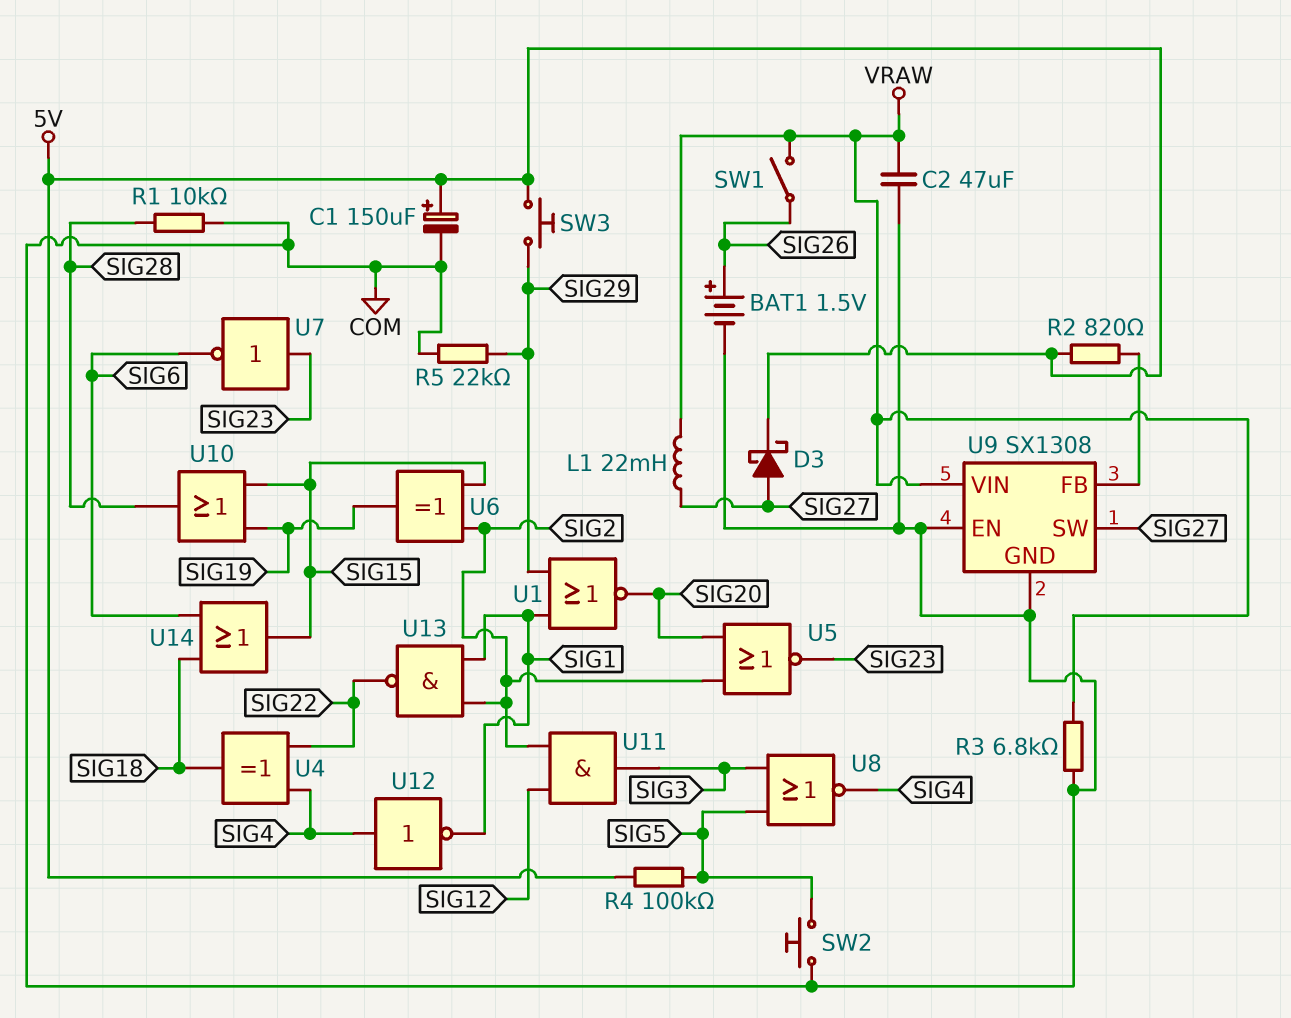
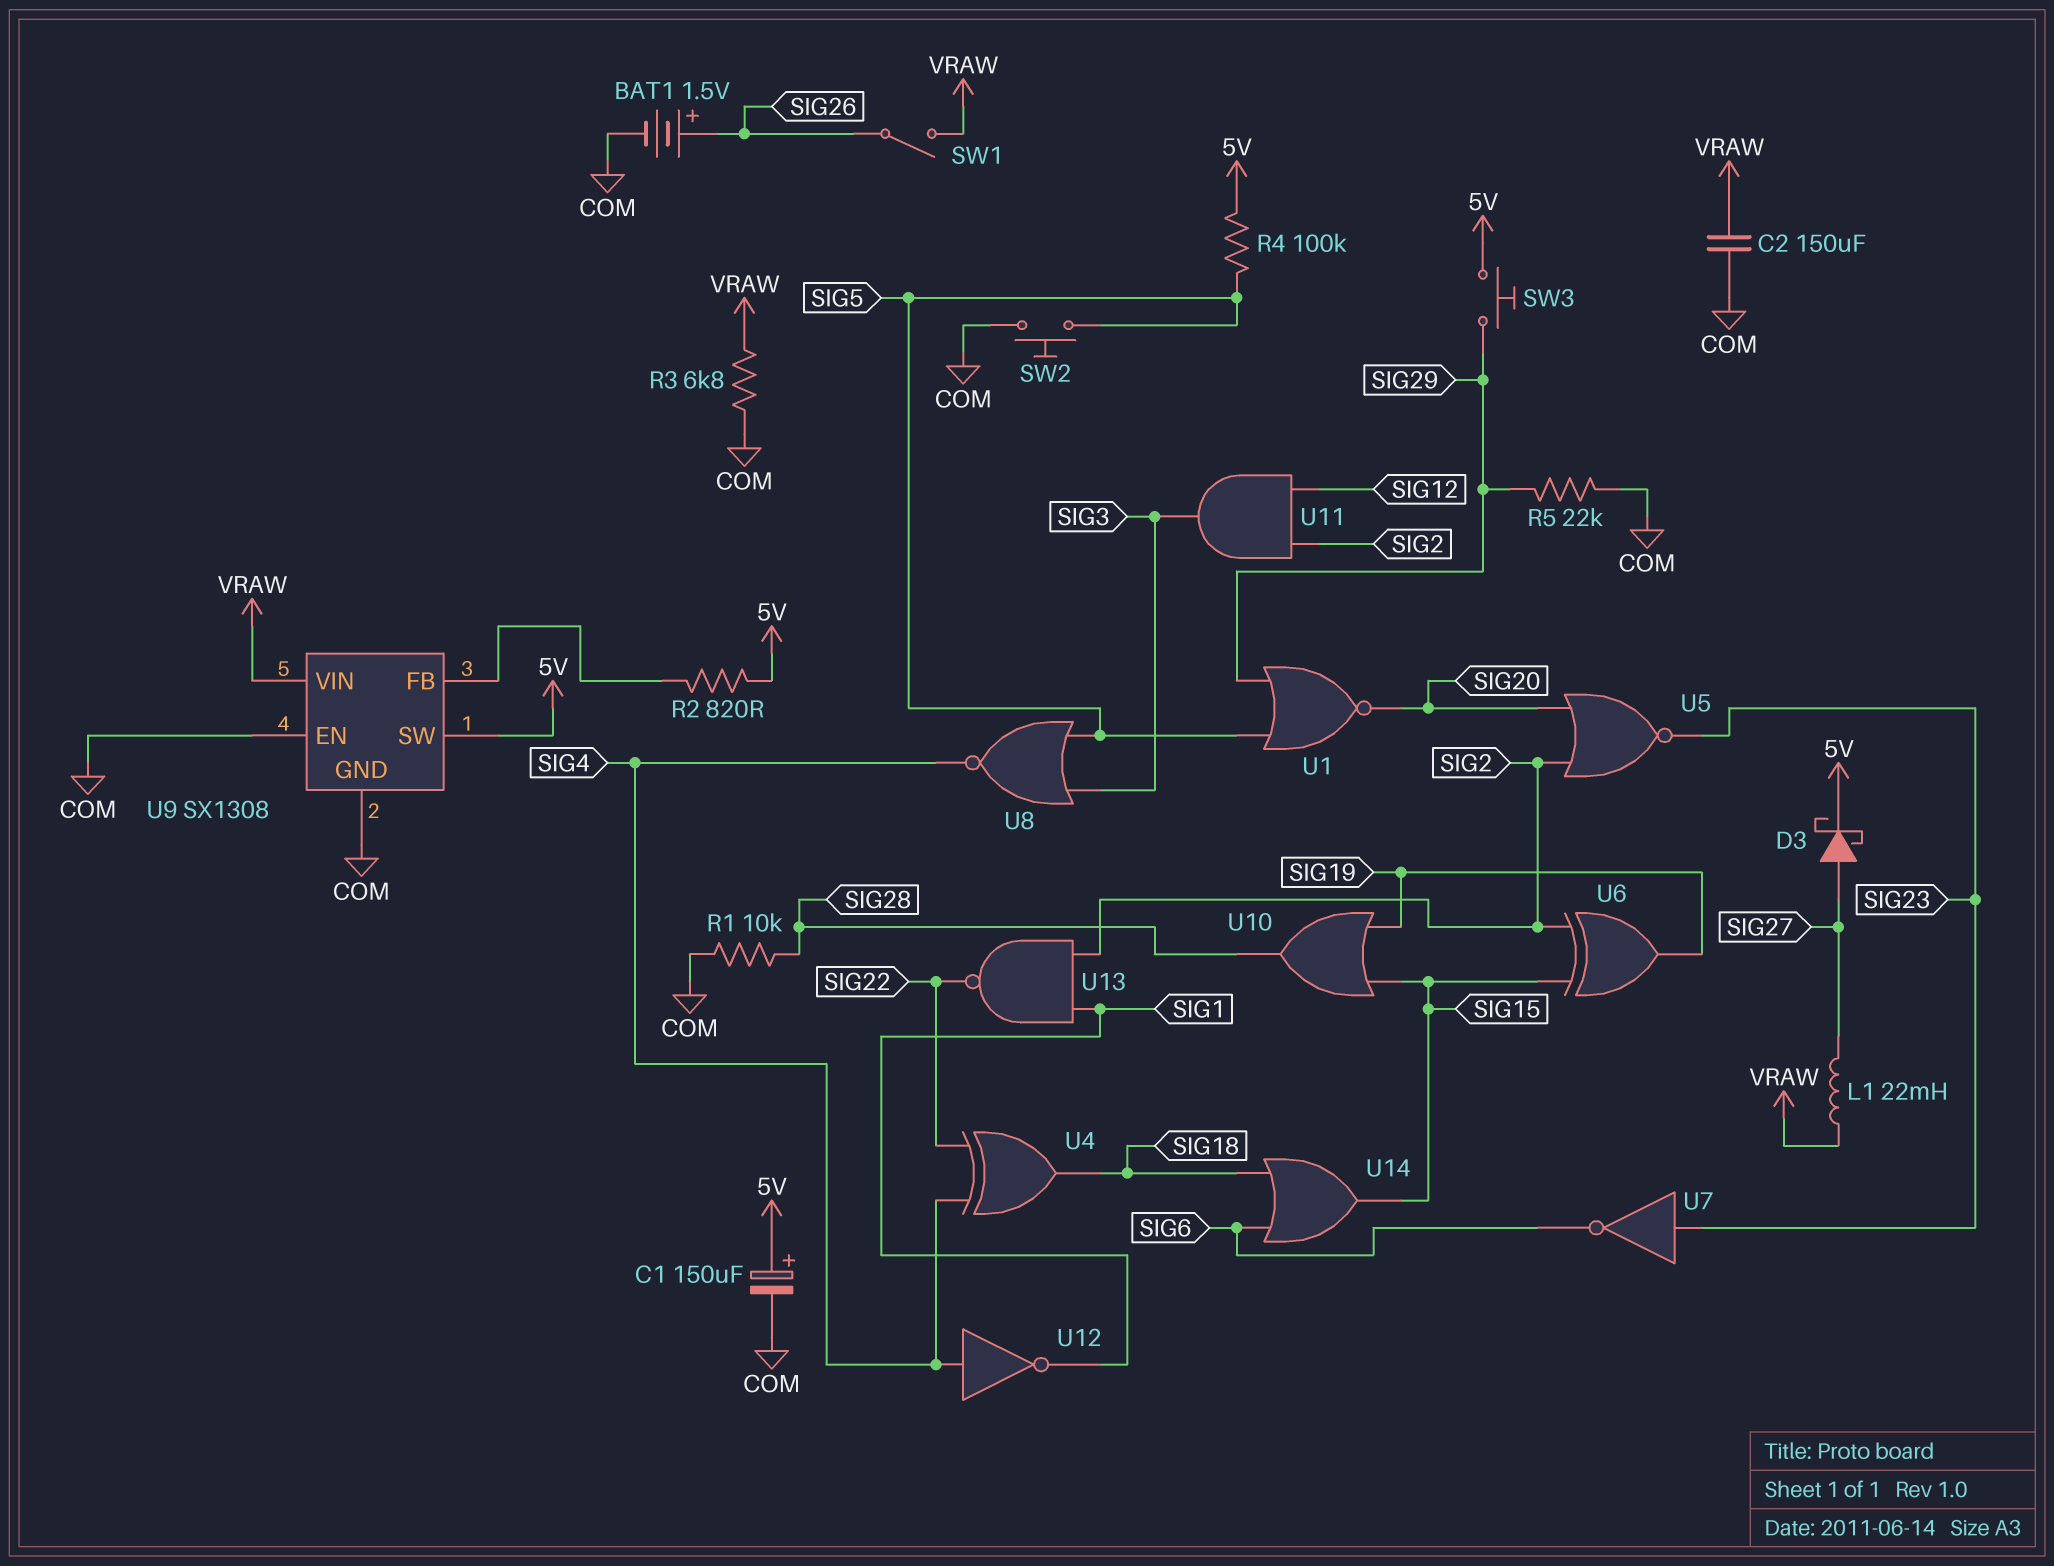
C2: 47uF (COM, VRAW) -> 150uF (COM, VRAW)
U1: NOR (in SIG1, in SIG29, out SIG20) -> NOR (in SIG5, in SIG29, out SIG20)
U9 pin SW: SIG27 -> 5V

